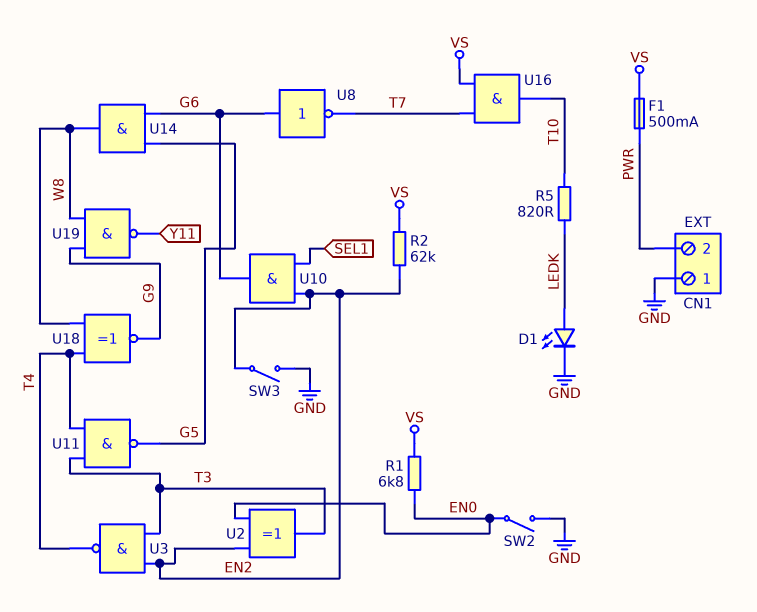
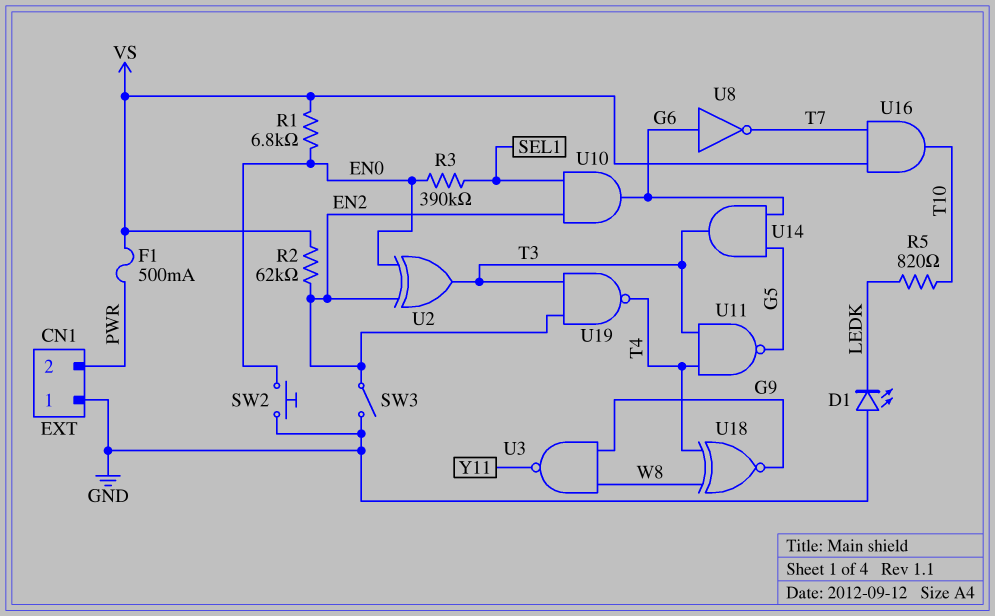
D1: LED (A LEDK, K GND) -> LED (A GND, K LEDK)
R3: none -> 390k (EN0, SEL1)
SW2: switch (EN0, GND) -> button (EN0, GND)
U3: NAND (in EN2, in T3, out T4) -> NAND (in G9, in W8, out Y11)
U14: AND (in G5, in G6, out W8) -> AND (in G5, in G6, out T3)
U19: NAND (in G9, in W8, out Y11) -> NAND (in EN2, in T3, out T4)

